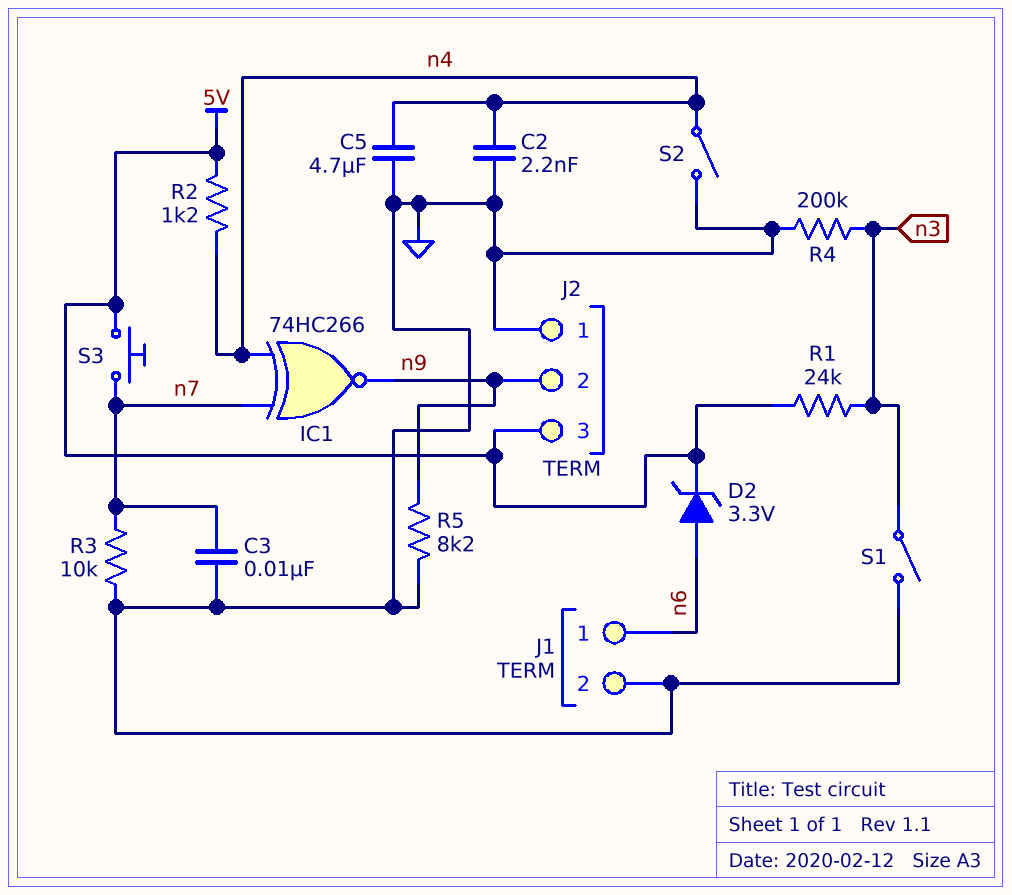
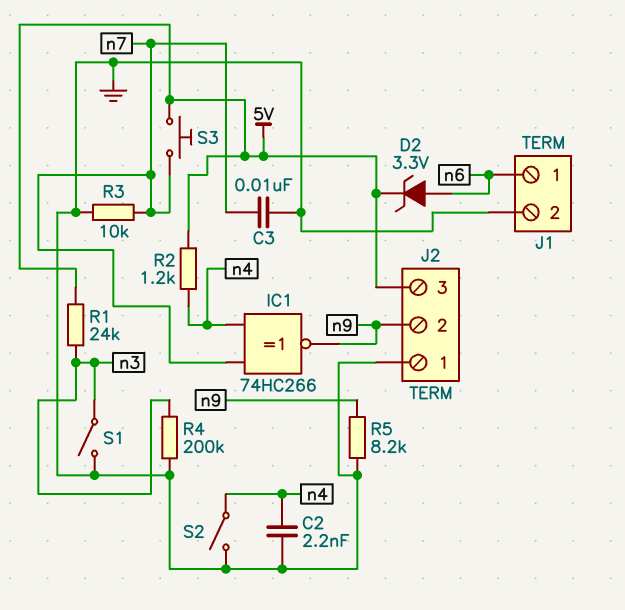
C5: 4.7uF (GND, n4) -> none

